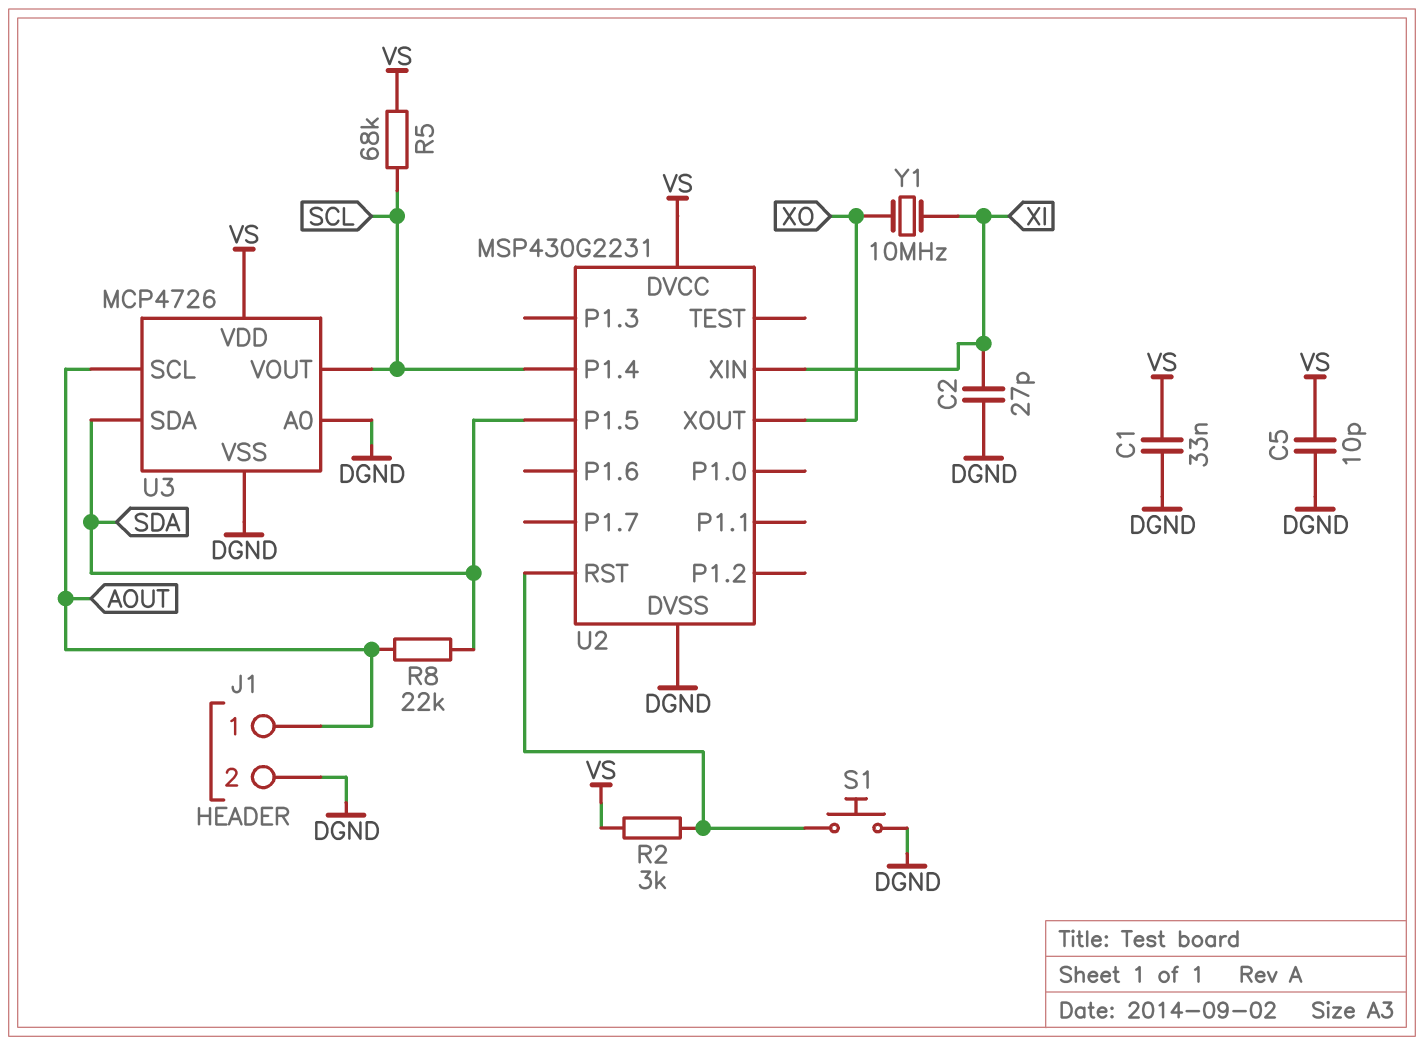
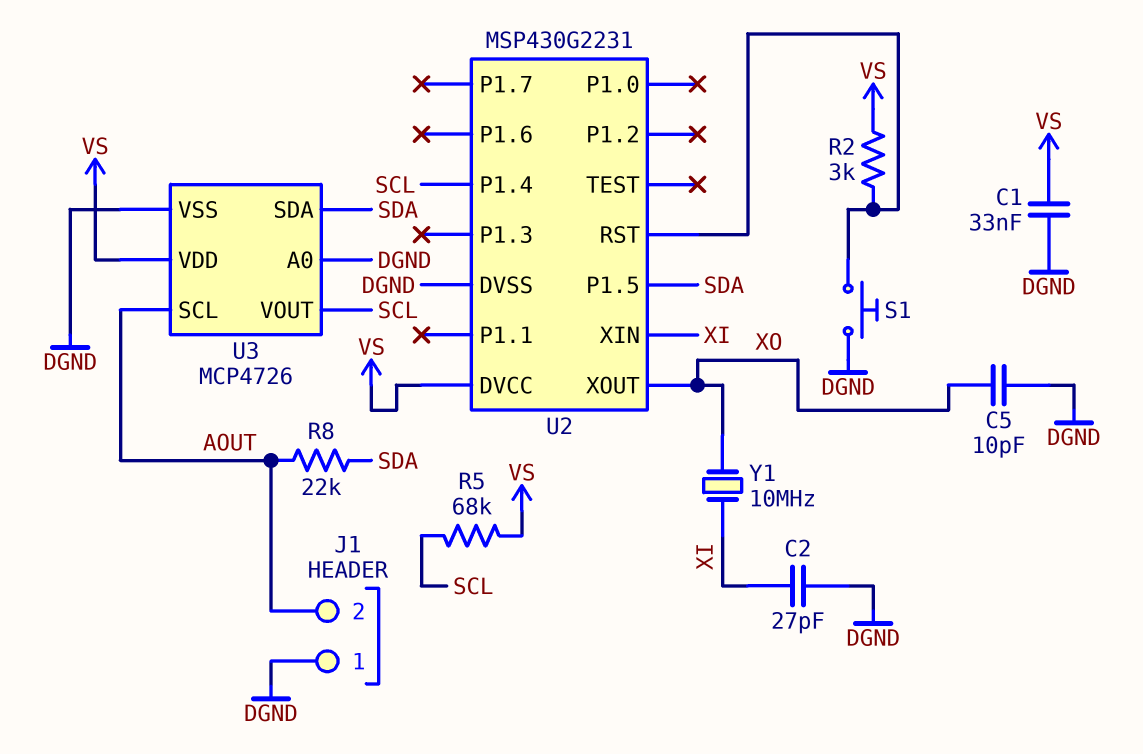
C5: 10pF (DGND, VS) -> 10pF (DGND, XO)
J1 pin 1: AOUT -> DGND
J1 pin 2: DGND -> AOUT

